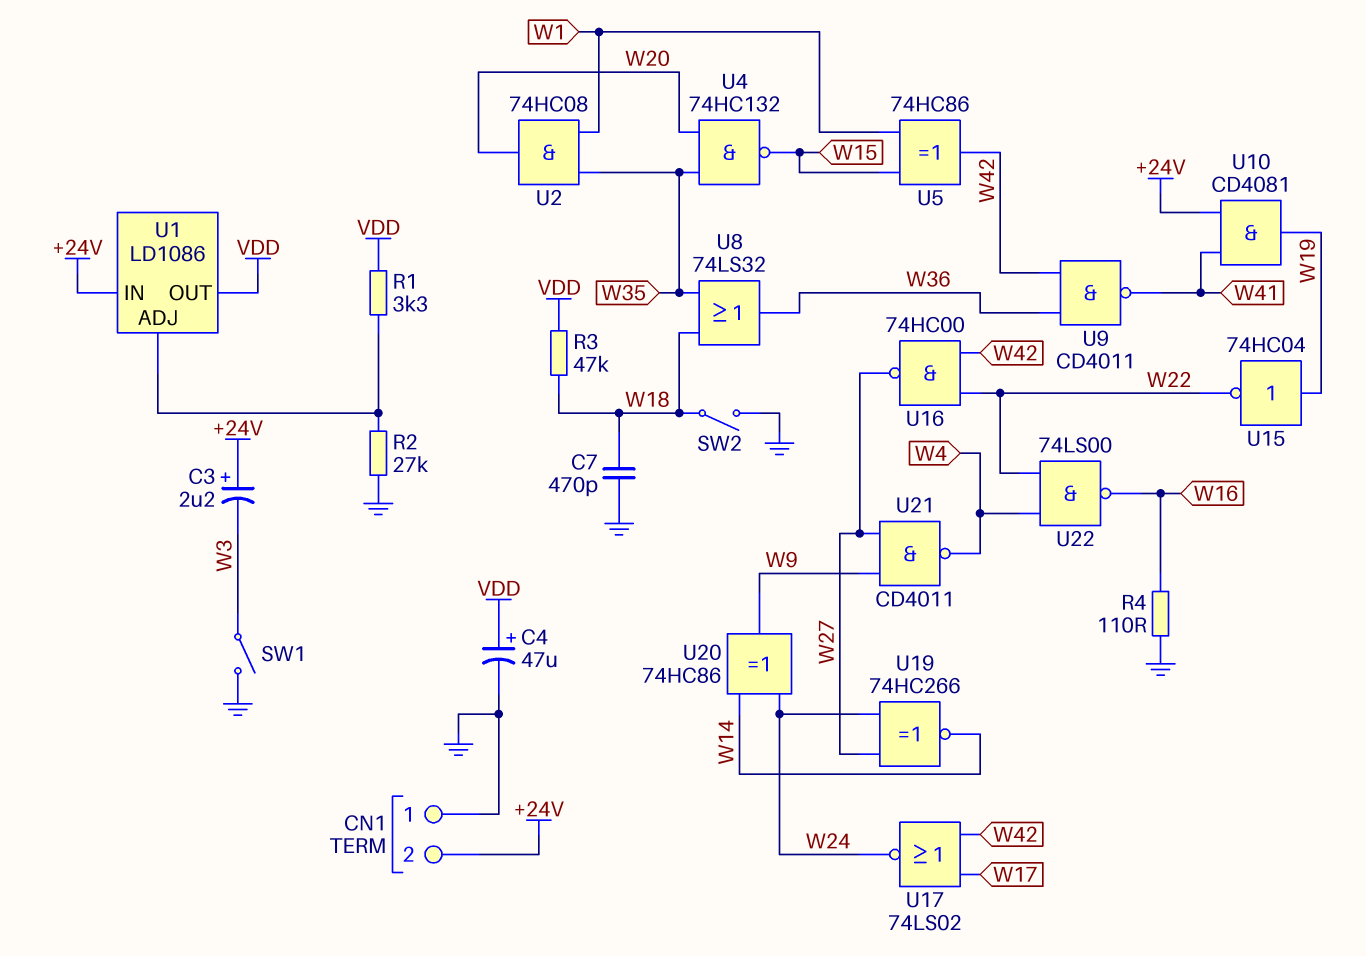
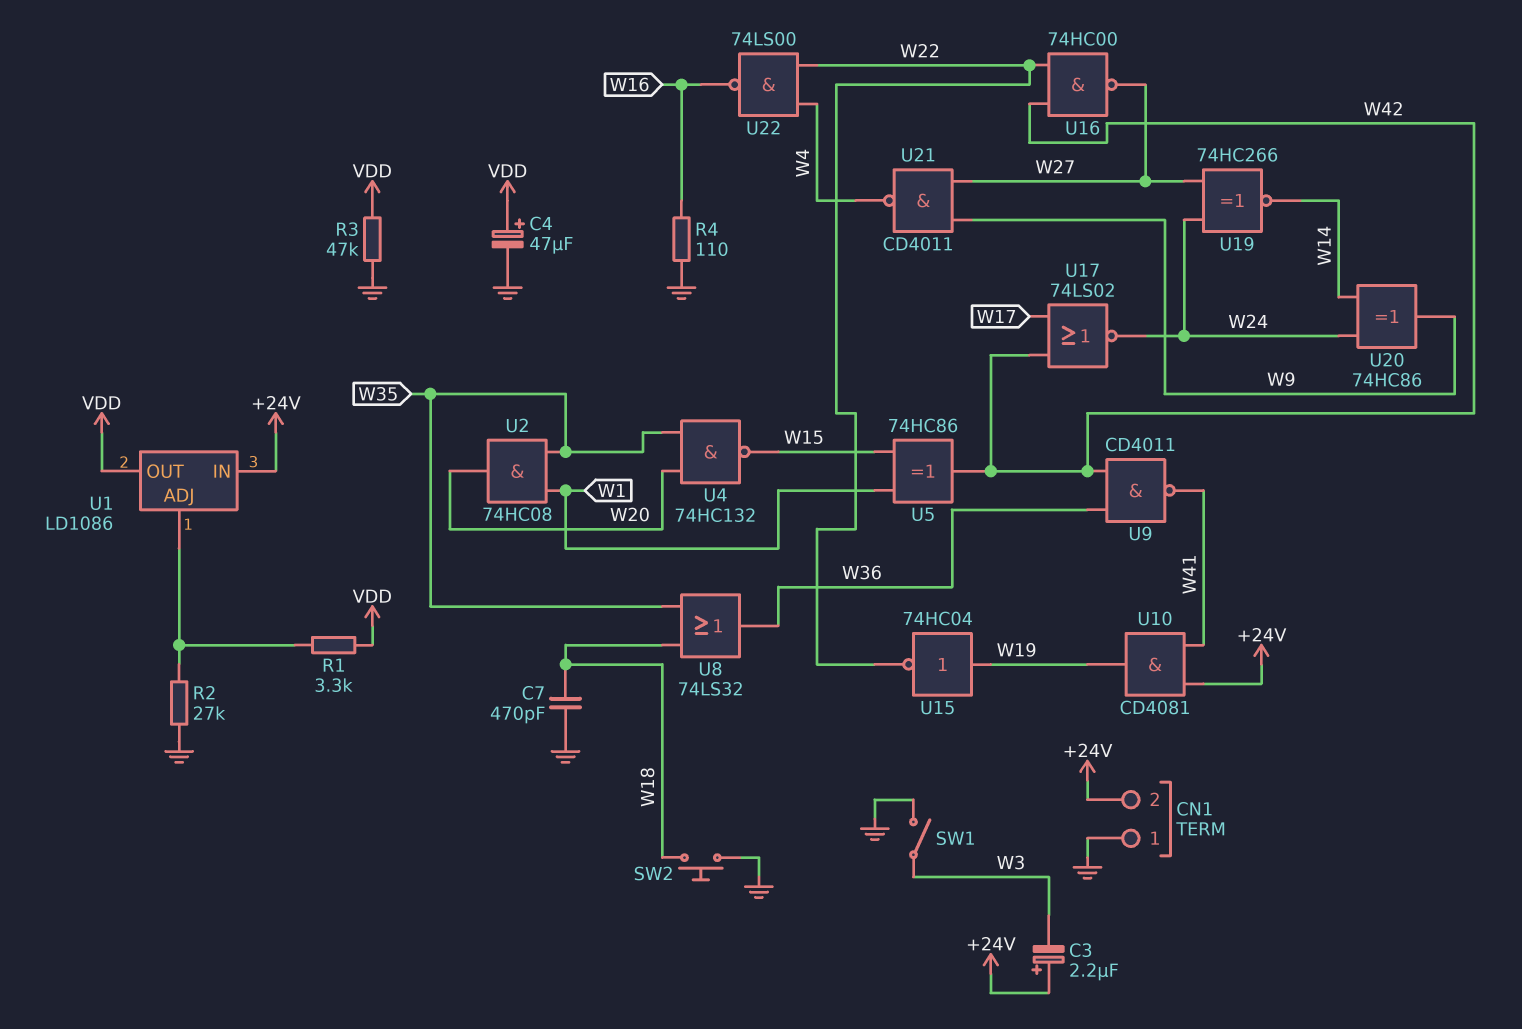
R3: 47k (VDD, W18) -> 47k (GND, VDD)
SW2: switch (GND, W18) -> button (GND, W18)

